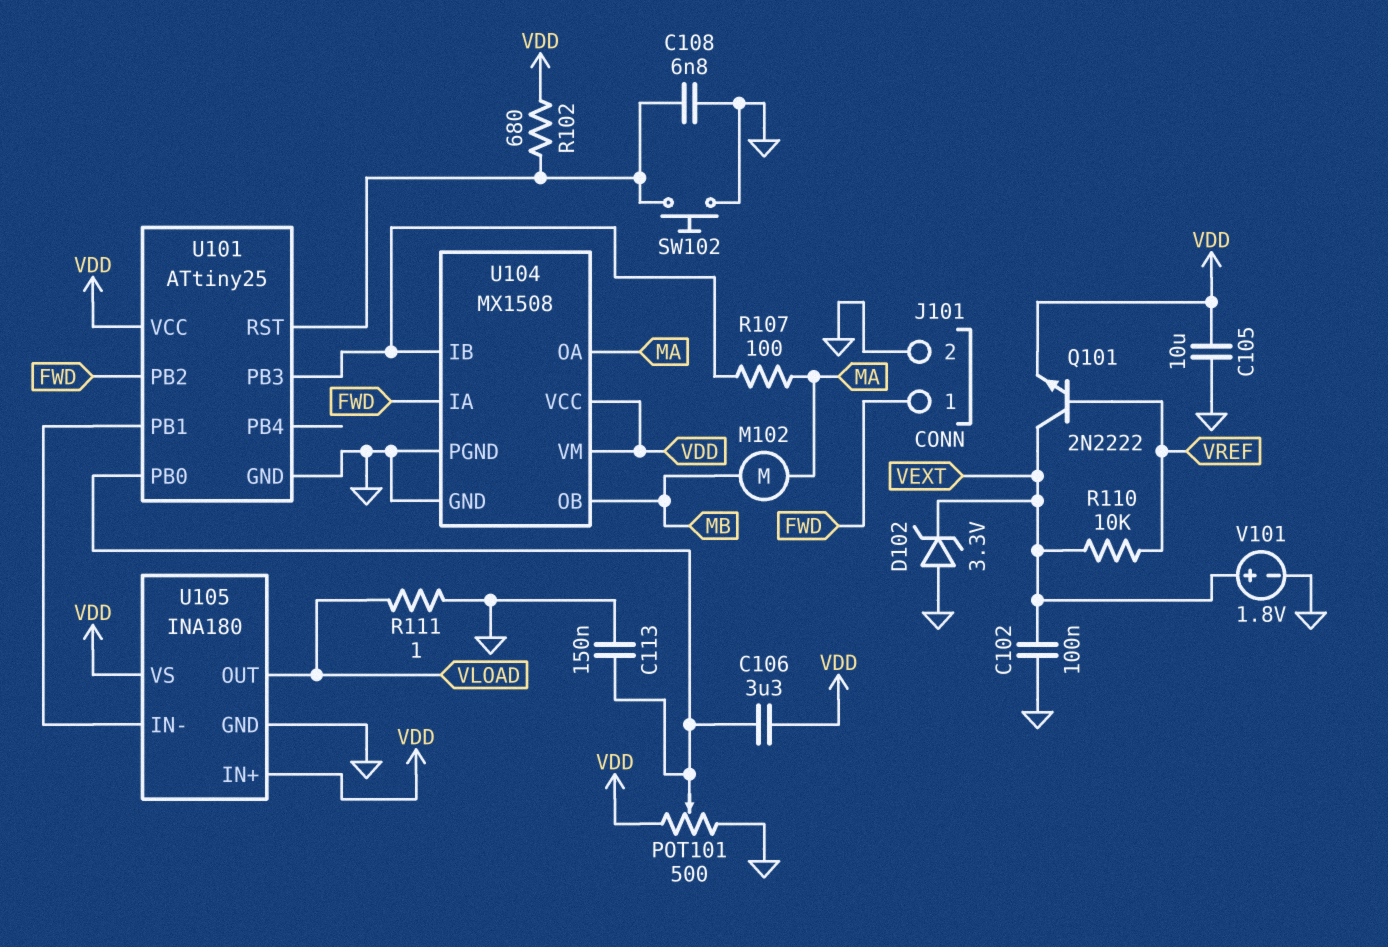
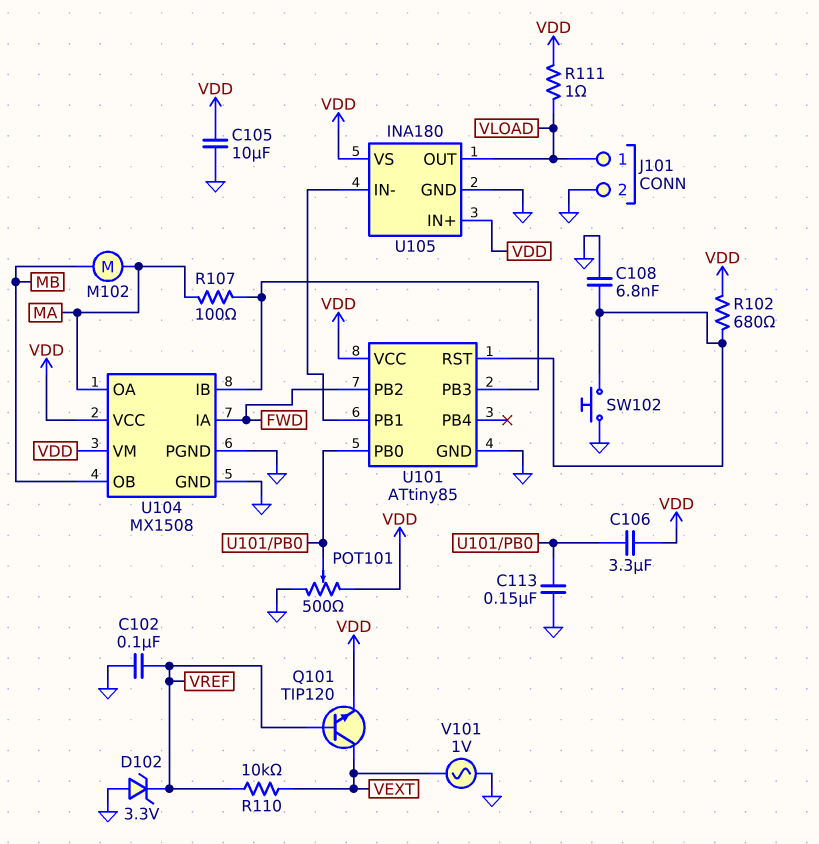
C102: 100nF (GND, VEXT) -> 100nF (GND, VREF)
D102: zener 3.3V (A GND, K VEXT) -> zener 3.3V (A GND, K VREF)
J101 pin 1: FWD -> VLOAD
Q101: NPN 2N2222 (B VREF, C VEXT, E VDD) -> NPN TIP120 (B VREF, C VEXT, E VDD)
R111: 1 (GND, VLOAD) -> 1 (VDD, VLOAD)
U101: ATtiny25 -> ATtiny85
V101: 1.8V (plus VEXT, minus GND) -> AC 1V (GND, VEXT)

